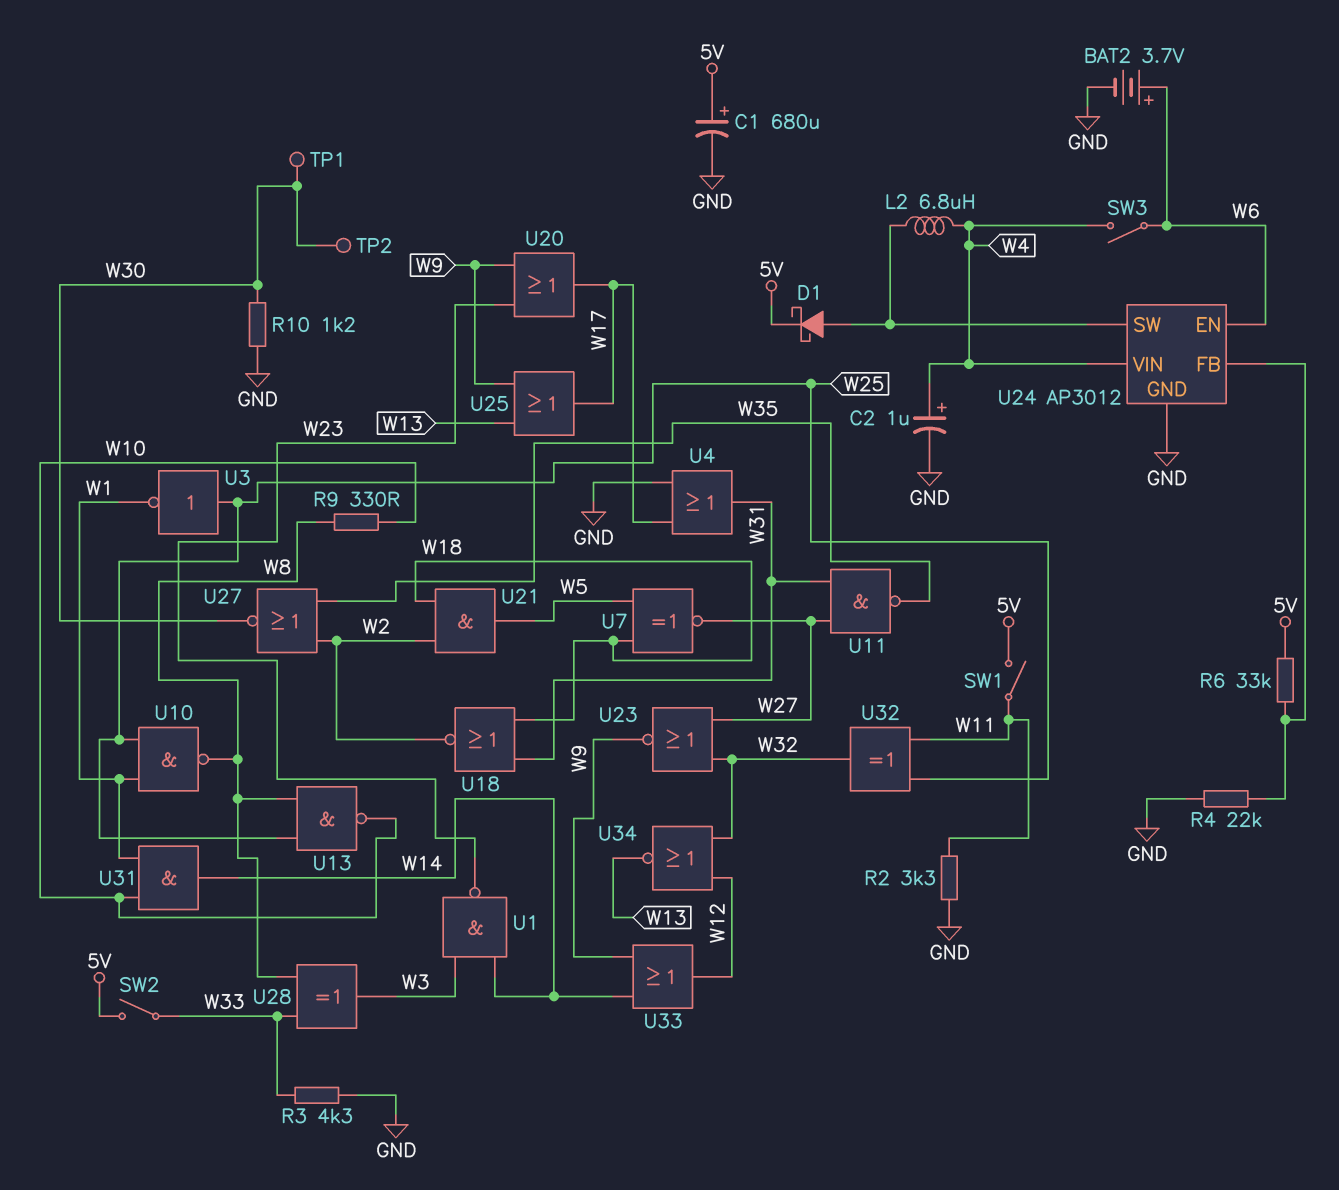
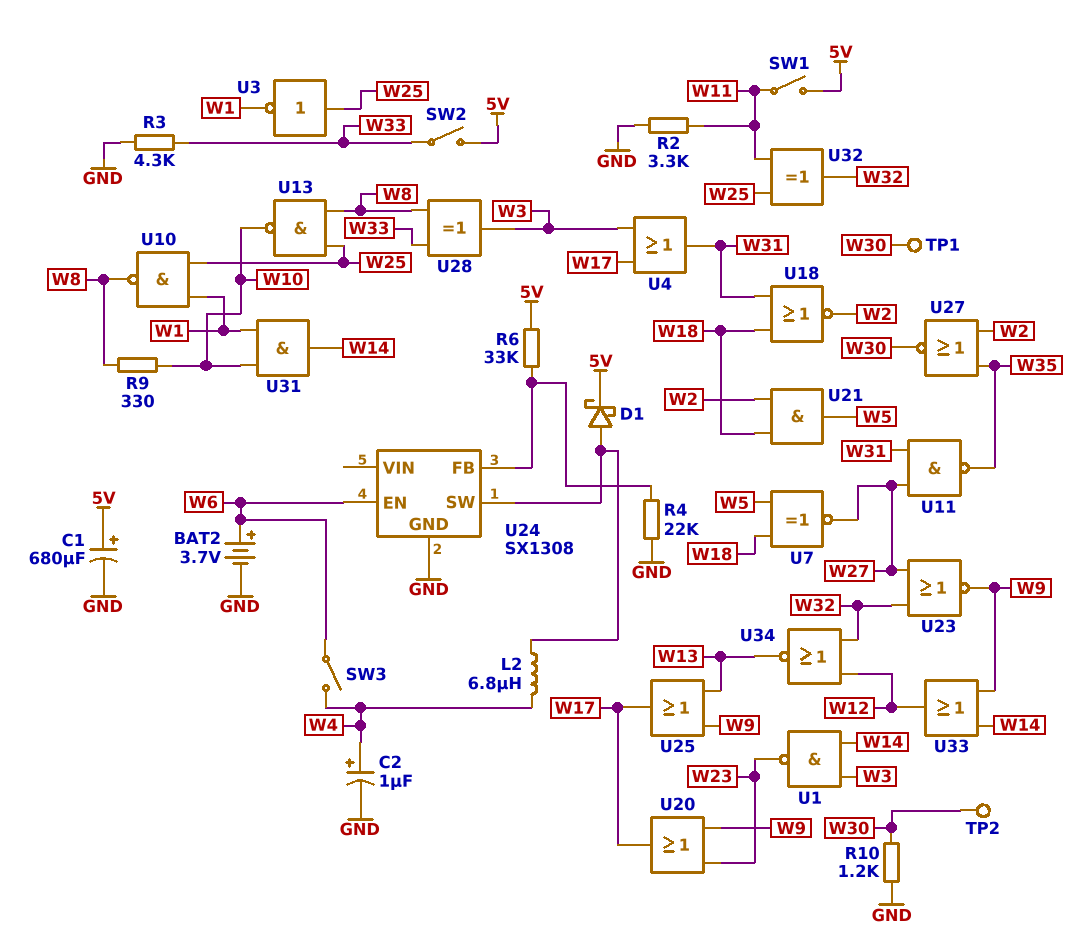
U4: OR (in GND, in W17, out W31) -> OR (in W3, in W17, out W31)
U24: AP3012 -> SX1308
U24 pin VIN: W4 -> none

